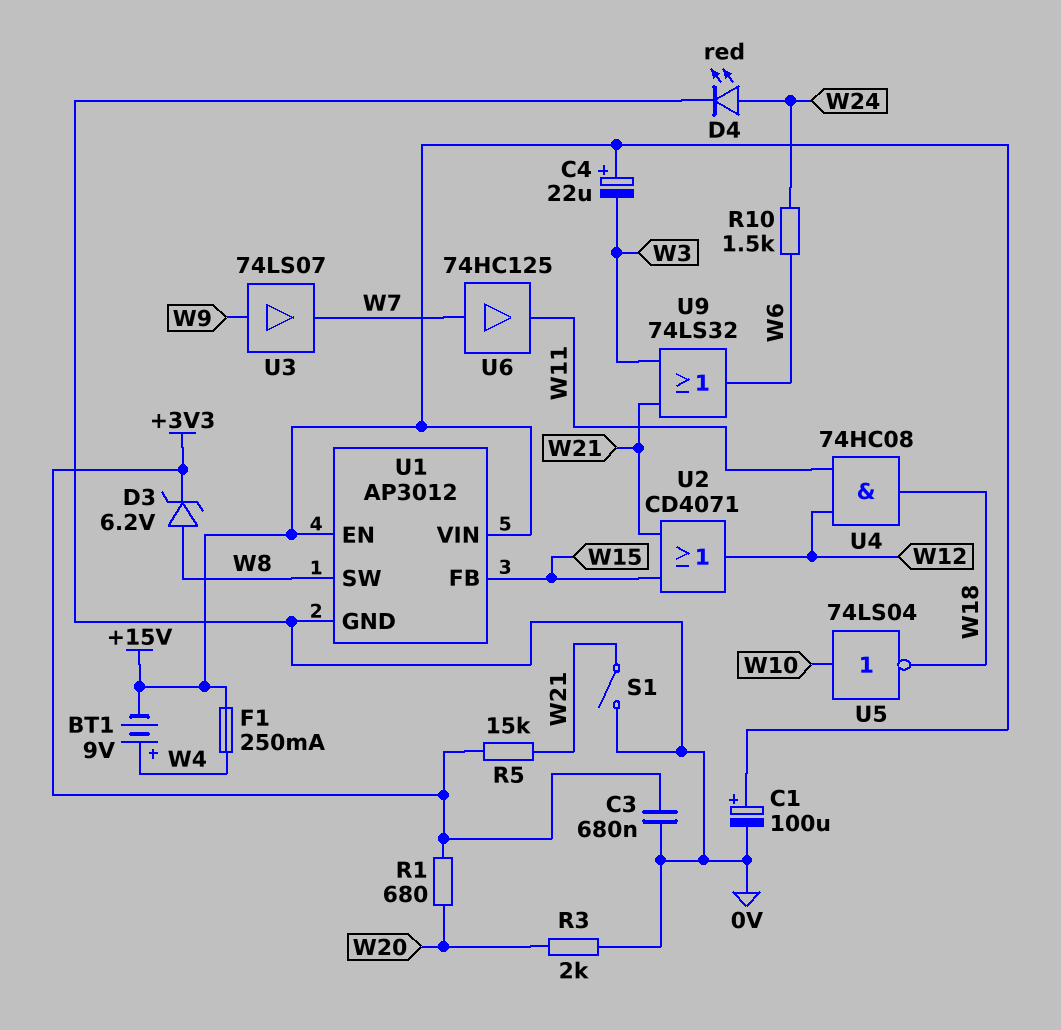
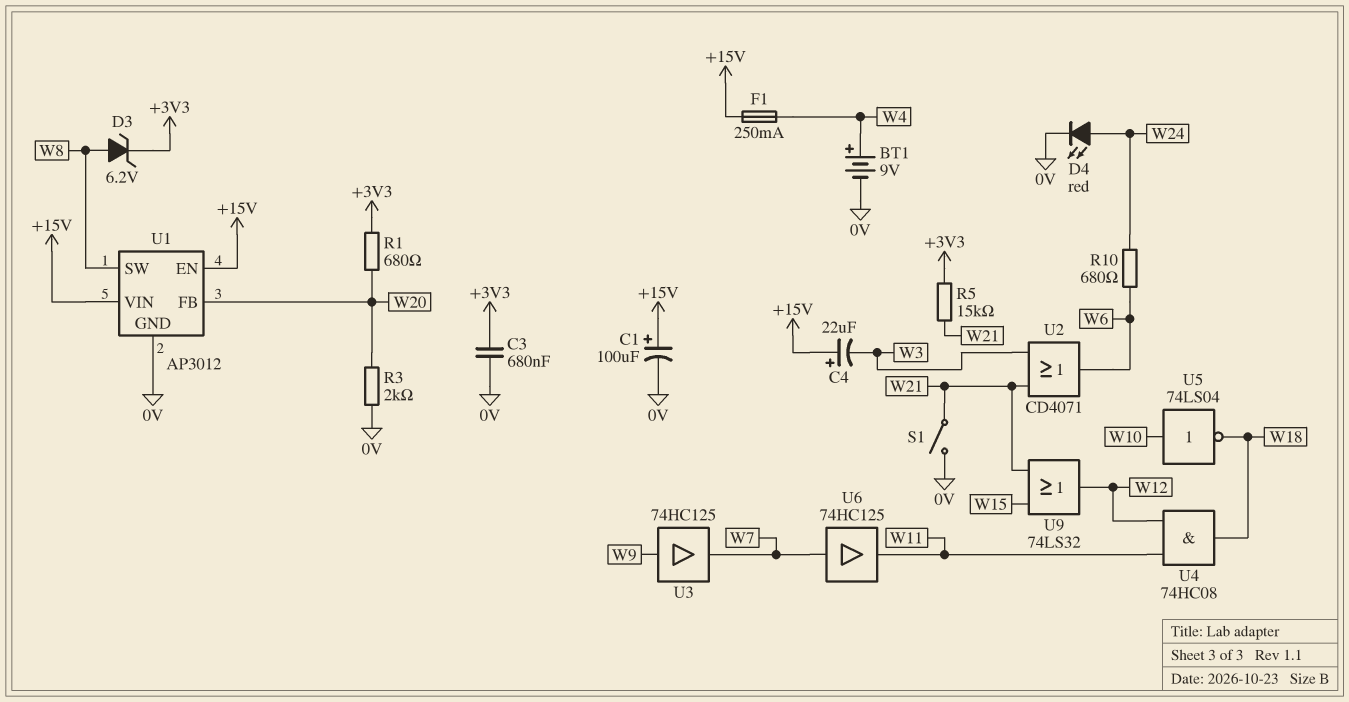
BT1: 9V (plus W4, minus +15V) -> 9V (plus W4, minus 0V)
R10: 1.5k (W6, W24) -> 680 (W6, W24)
U1 pin FB: W15 -> W20
U2: OR CD4071 (in W15, in W21, out W12) -> OR CD4071 (in W3, in W21, out W6)
U3: buffer 74LS07 (in W9, out W7) -> buffer 74HC125 (in W9, out W7)
U9: OR 74LS32 (in W3, in W21, out W6) -> OR 74LS32 (in W15, in W21, out W12)

